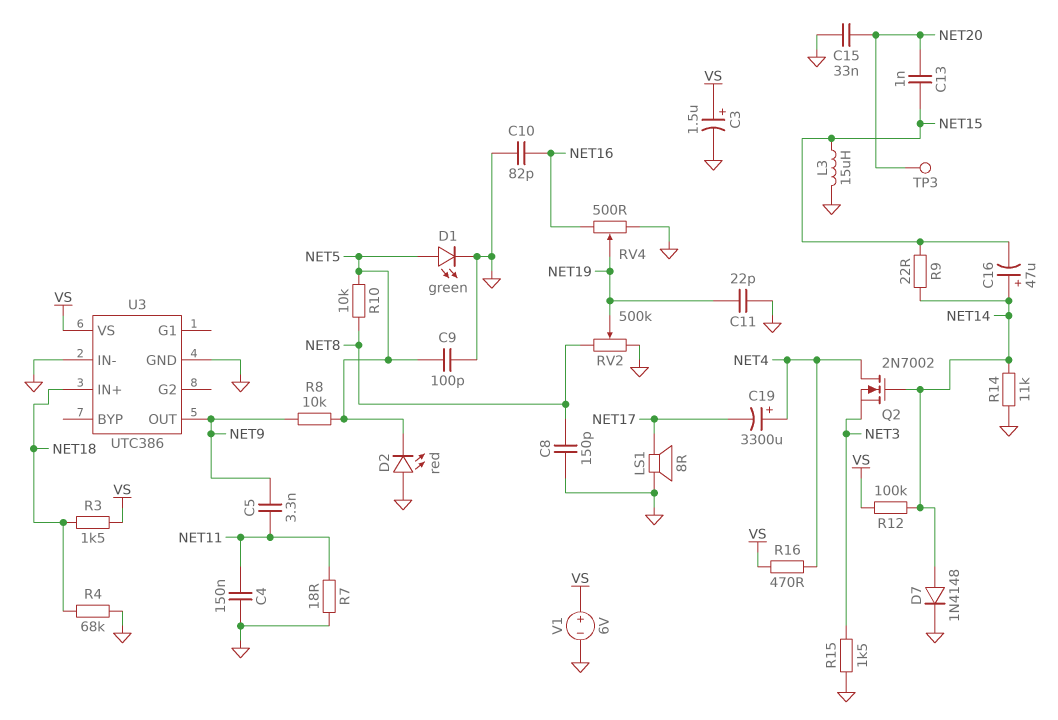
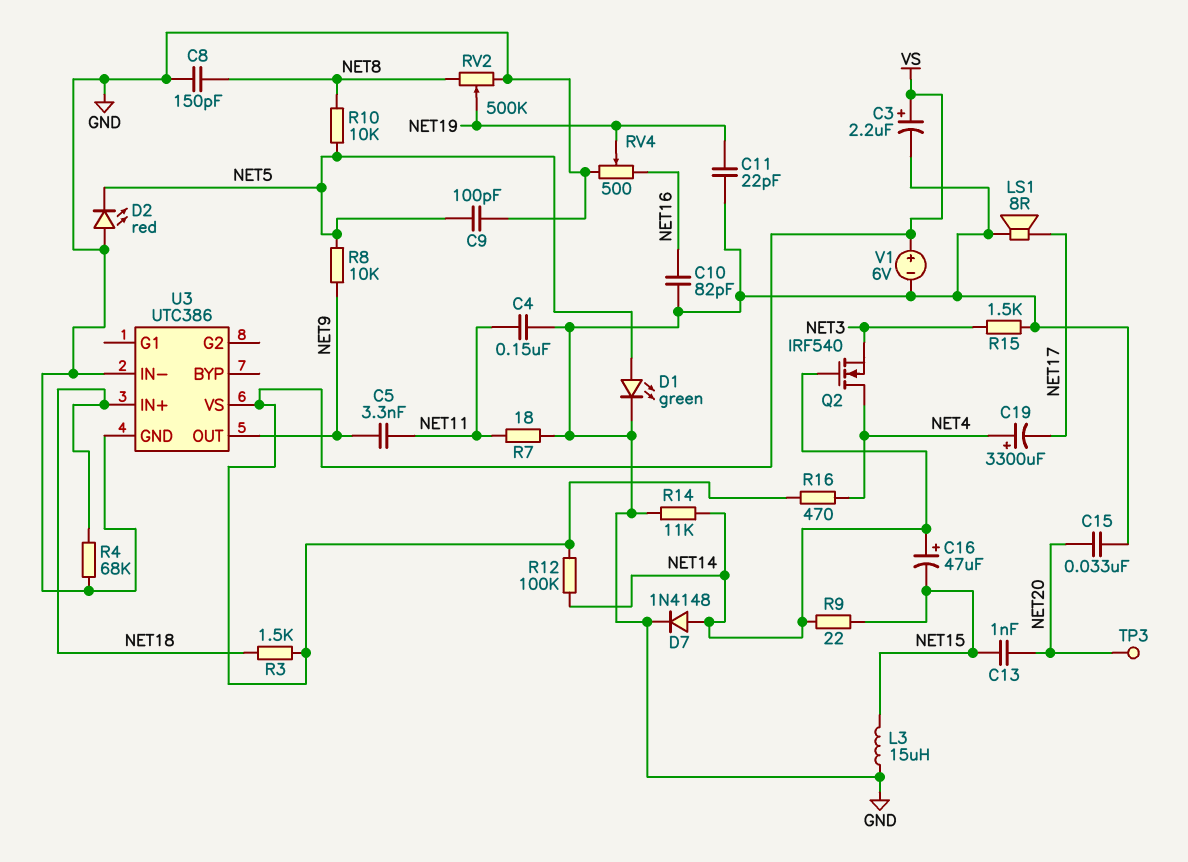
C3: 1.5uF (plus VS, minus GND) -> 2.2uF (plus VS, minus GND)
Q2: NMOS 2N7002 (G NET14, D NET4, S NET3) -> NMOS IRF540 (G NET14, D NET4, S NET3)

